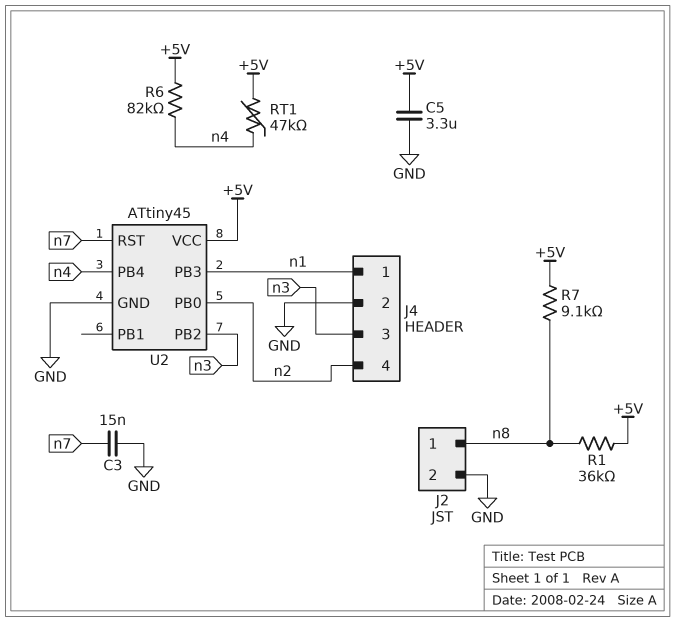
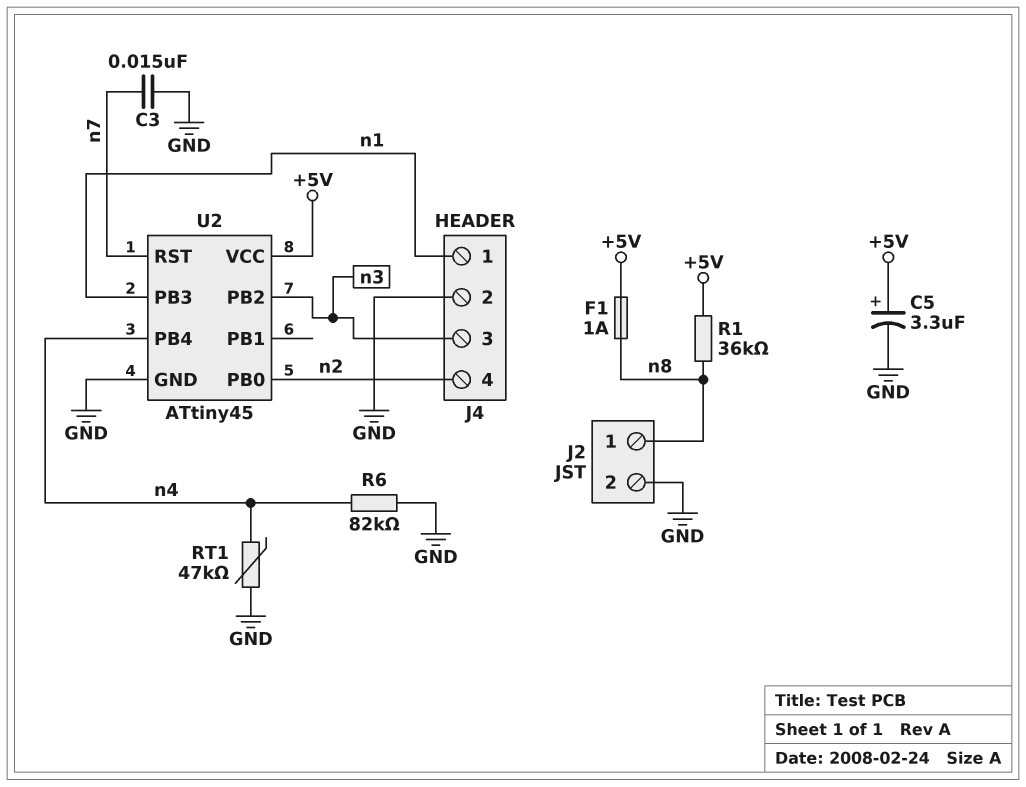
C5: 3.3uF (+5V, GND) -> 3.3uF (plus +5V, minus GND)
F1: none -> 1A (+5V, n8)
R6: 82k (+5V, n4) -> 82k (GND, n4)
R7: 9.1k (+5V, n8) -> none
RT1: 47k (+5V, n4) -> 47k (GND, n4)

